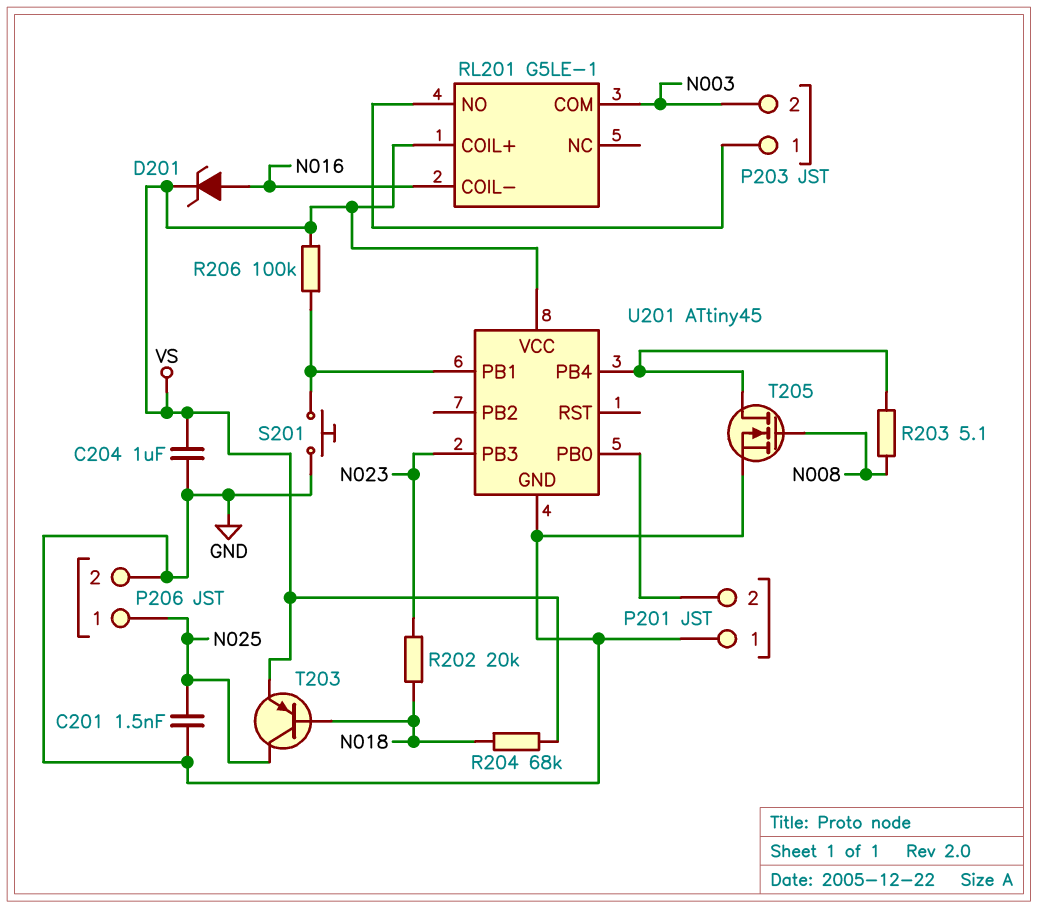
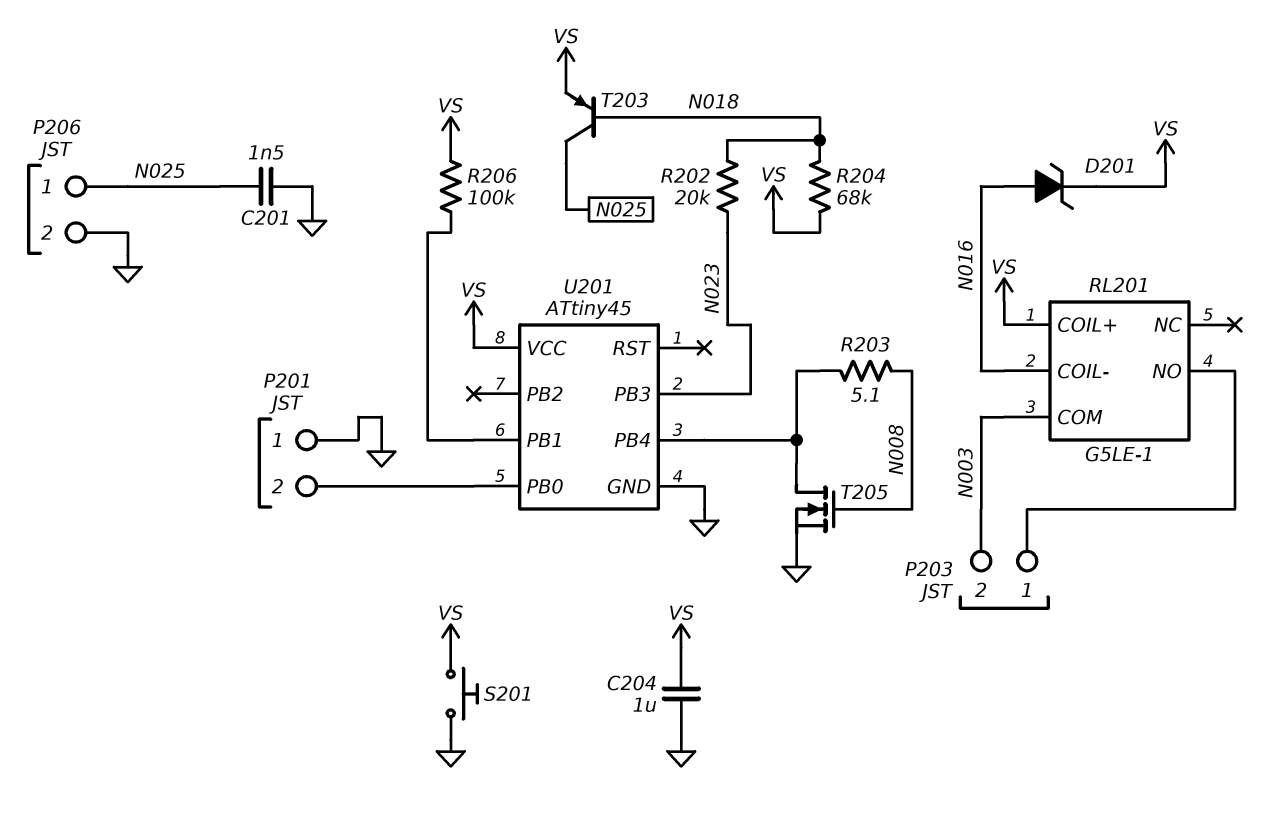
S201: button (GND, U201/PB1) -> button (GND, VS)

